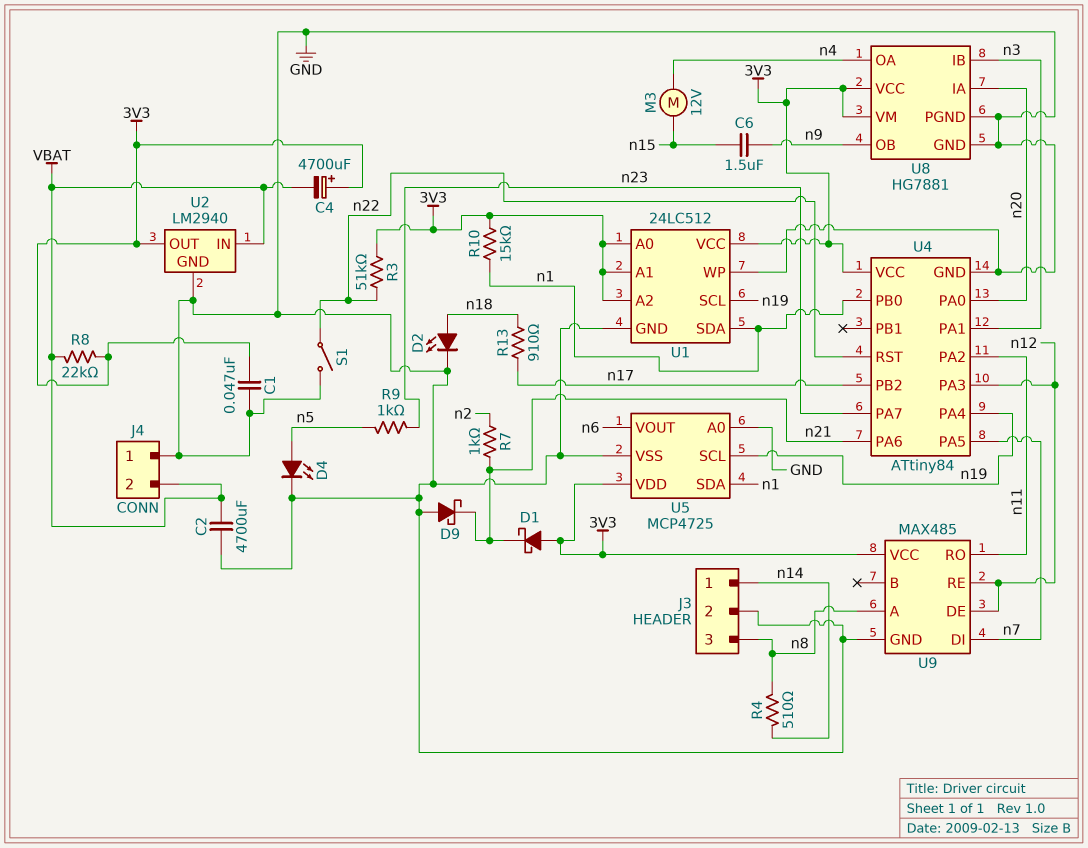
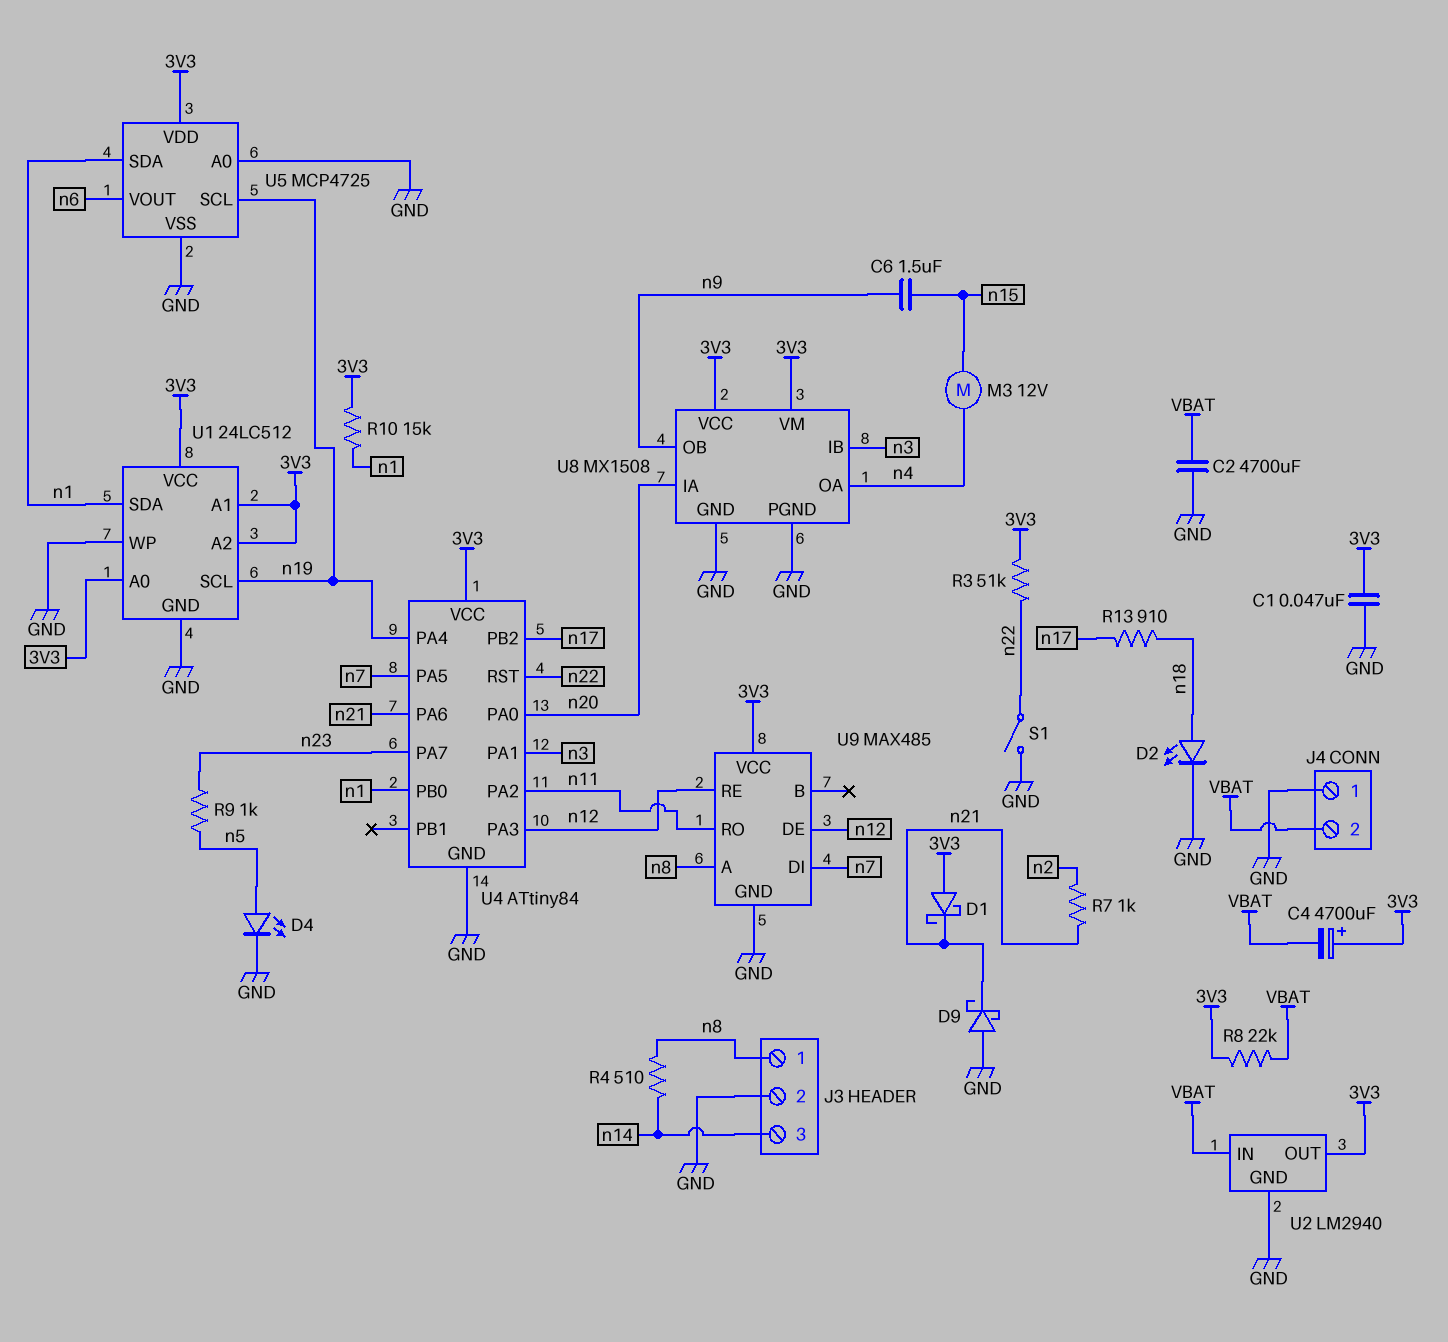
J3 pin 1: n14 -> n8
J3 pin 3: n8 -> n14
U8: HG7881 -> MX1508

